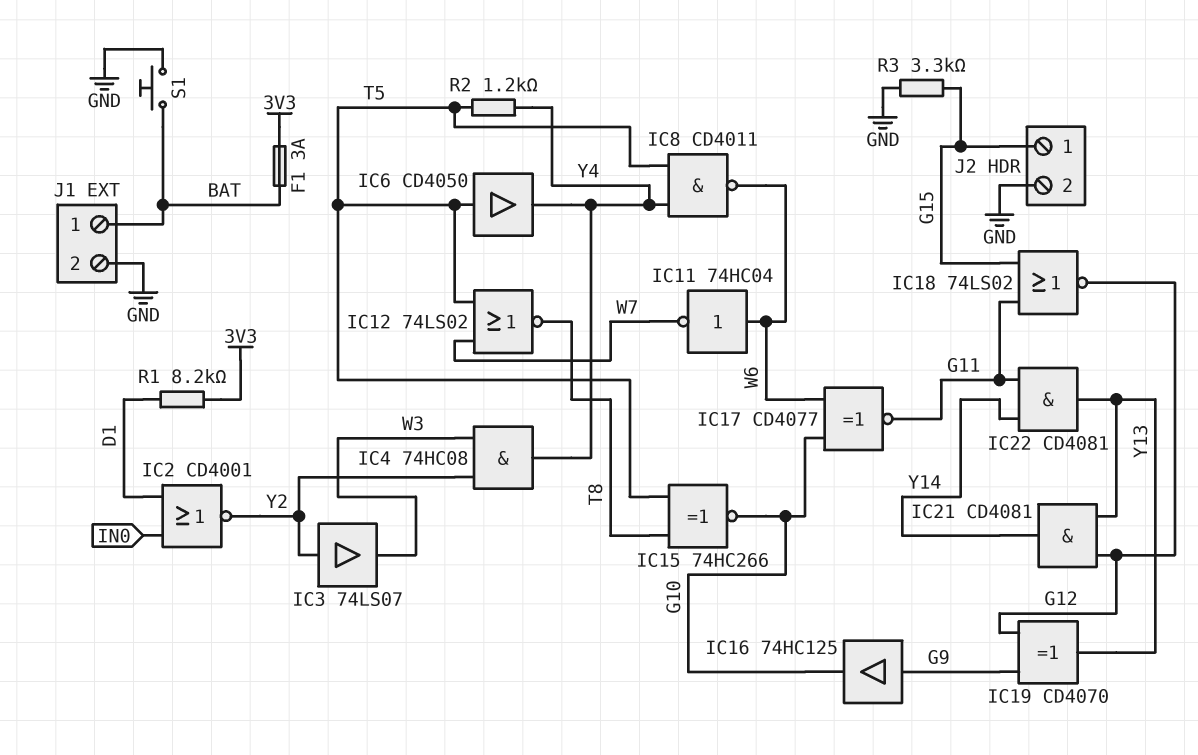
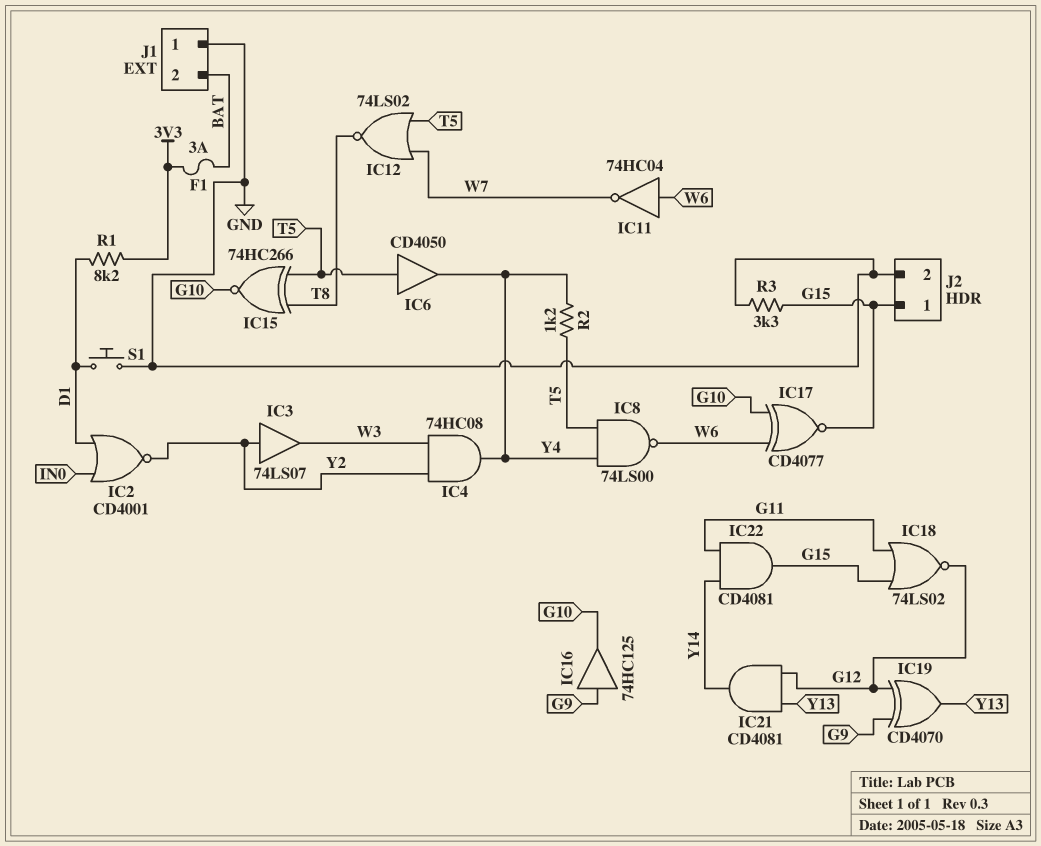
IC8: NAND CD4011 (in T5, in Y4, out W6) -> NAND 74LS00 (in T5, in Y4, out W6)
IC17: XNOR CD4077 (in G10, in W6, out G11) -> XNOR CD4077 (in G10, in W6, out G15)
IC22: AND CD4081 (in G11, in Y14, out Y13) -> AND CD4081 (in G11, in Y14, out G15)
J1 pin 1: BAT -> GND
J1 pin 2: GND -> BAT
S1: button (BAT, GND) -> button (D1, GND)

